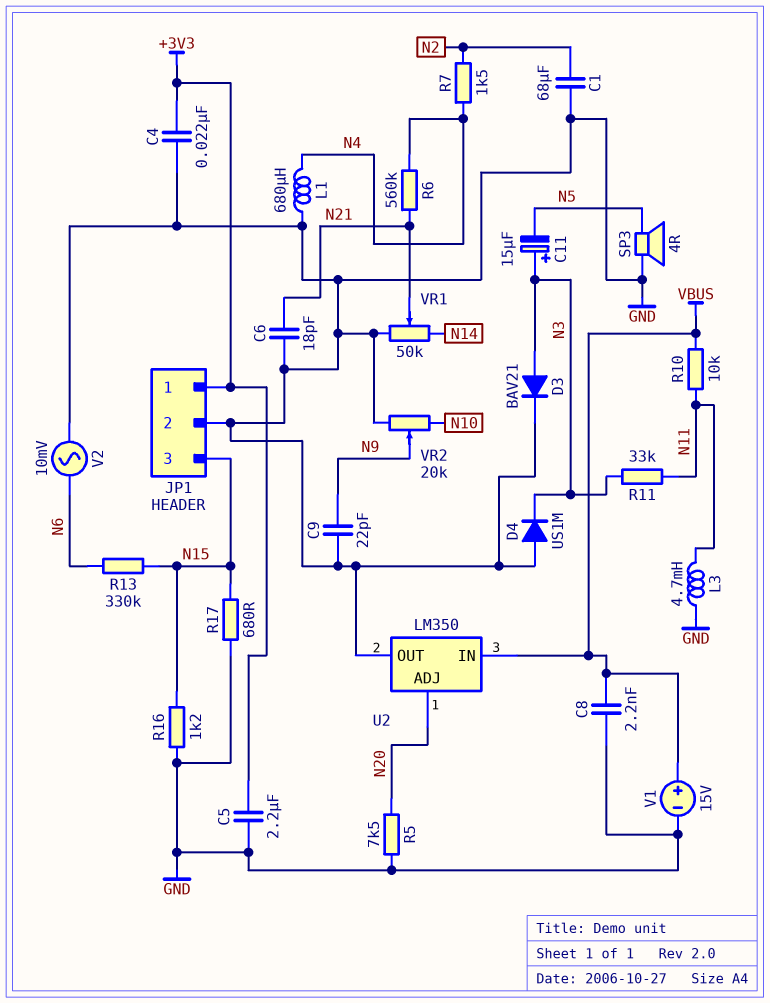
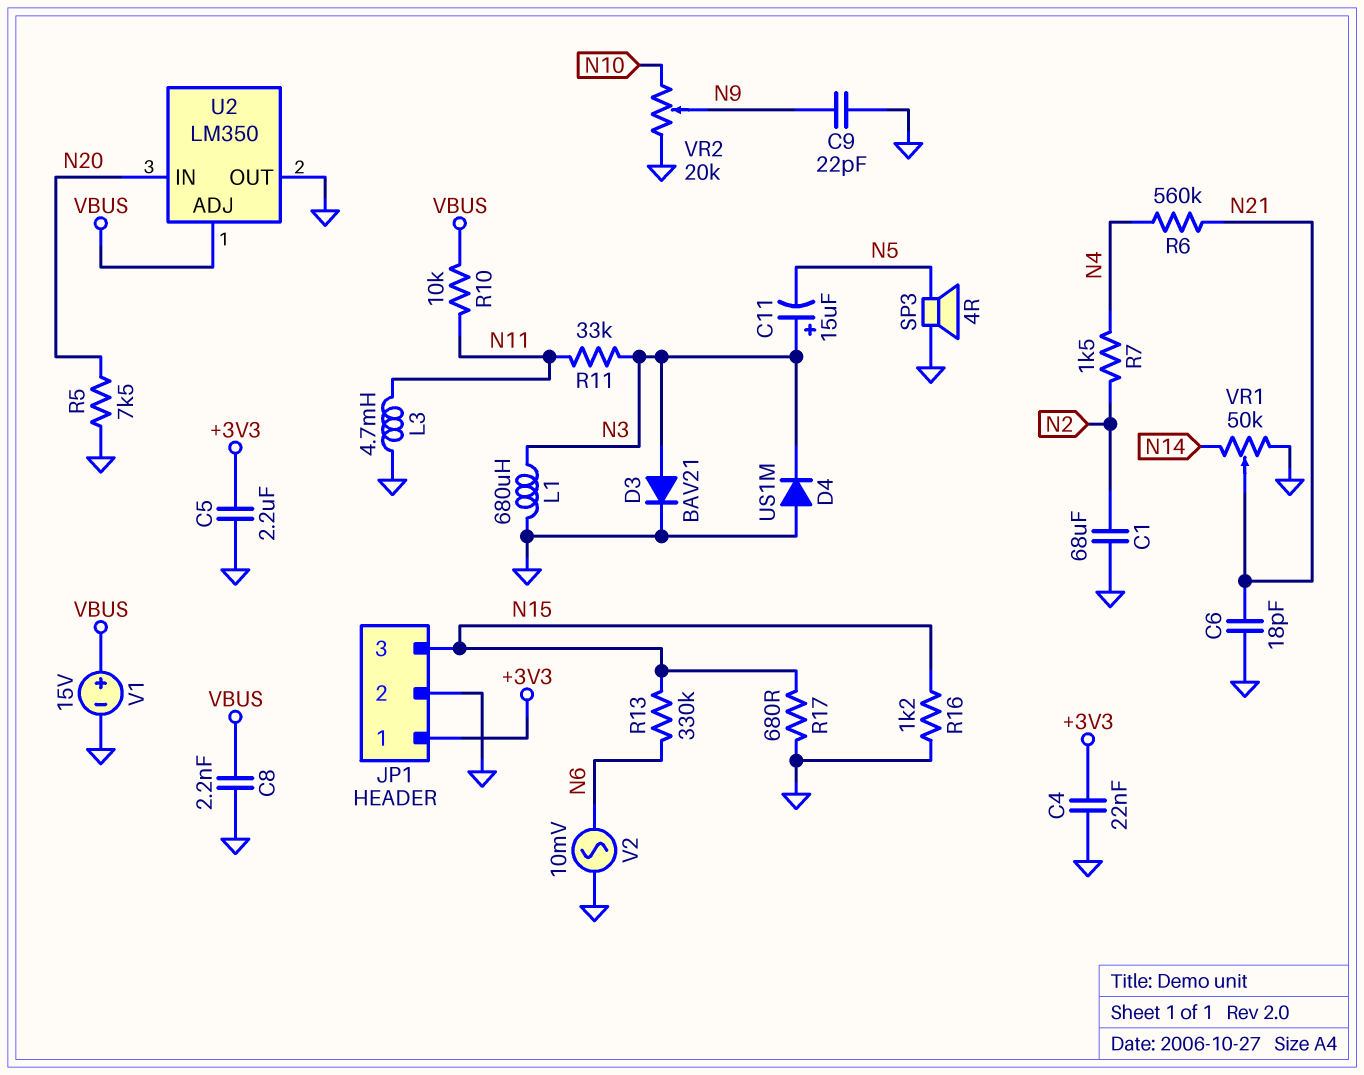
L1: 680uH (GND, N4) -> 680uH (GND, N3)
U2 pin ADJ: N20 -> VBUS
U2 pin IN: VBUS -> N20

